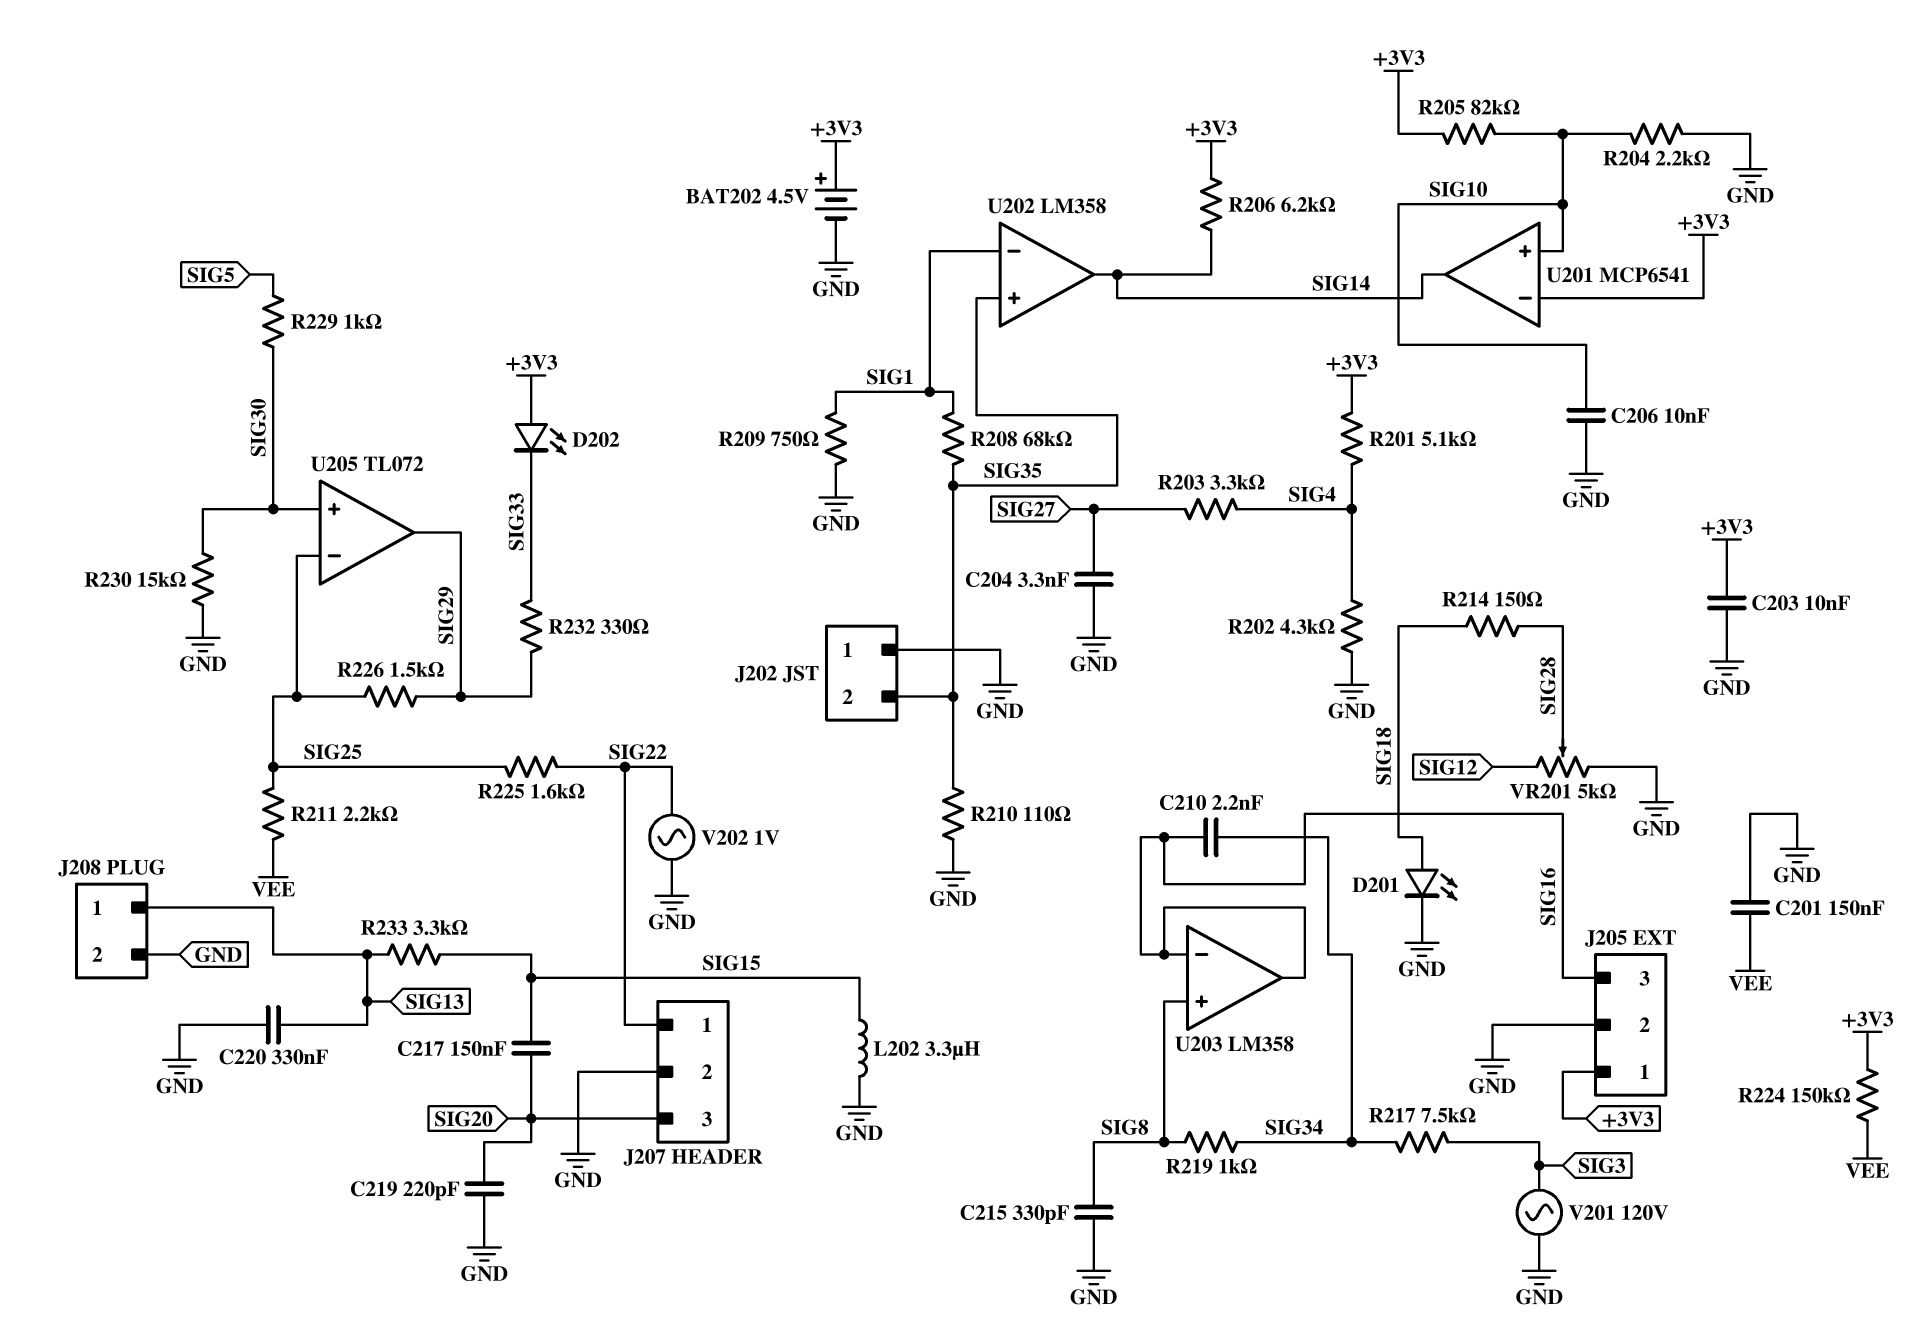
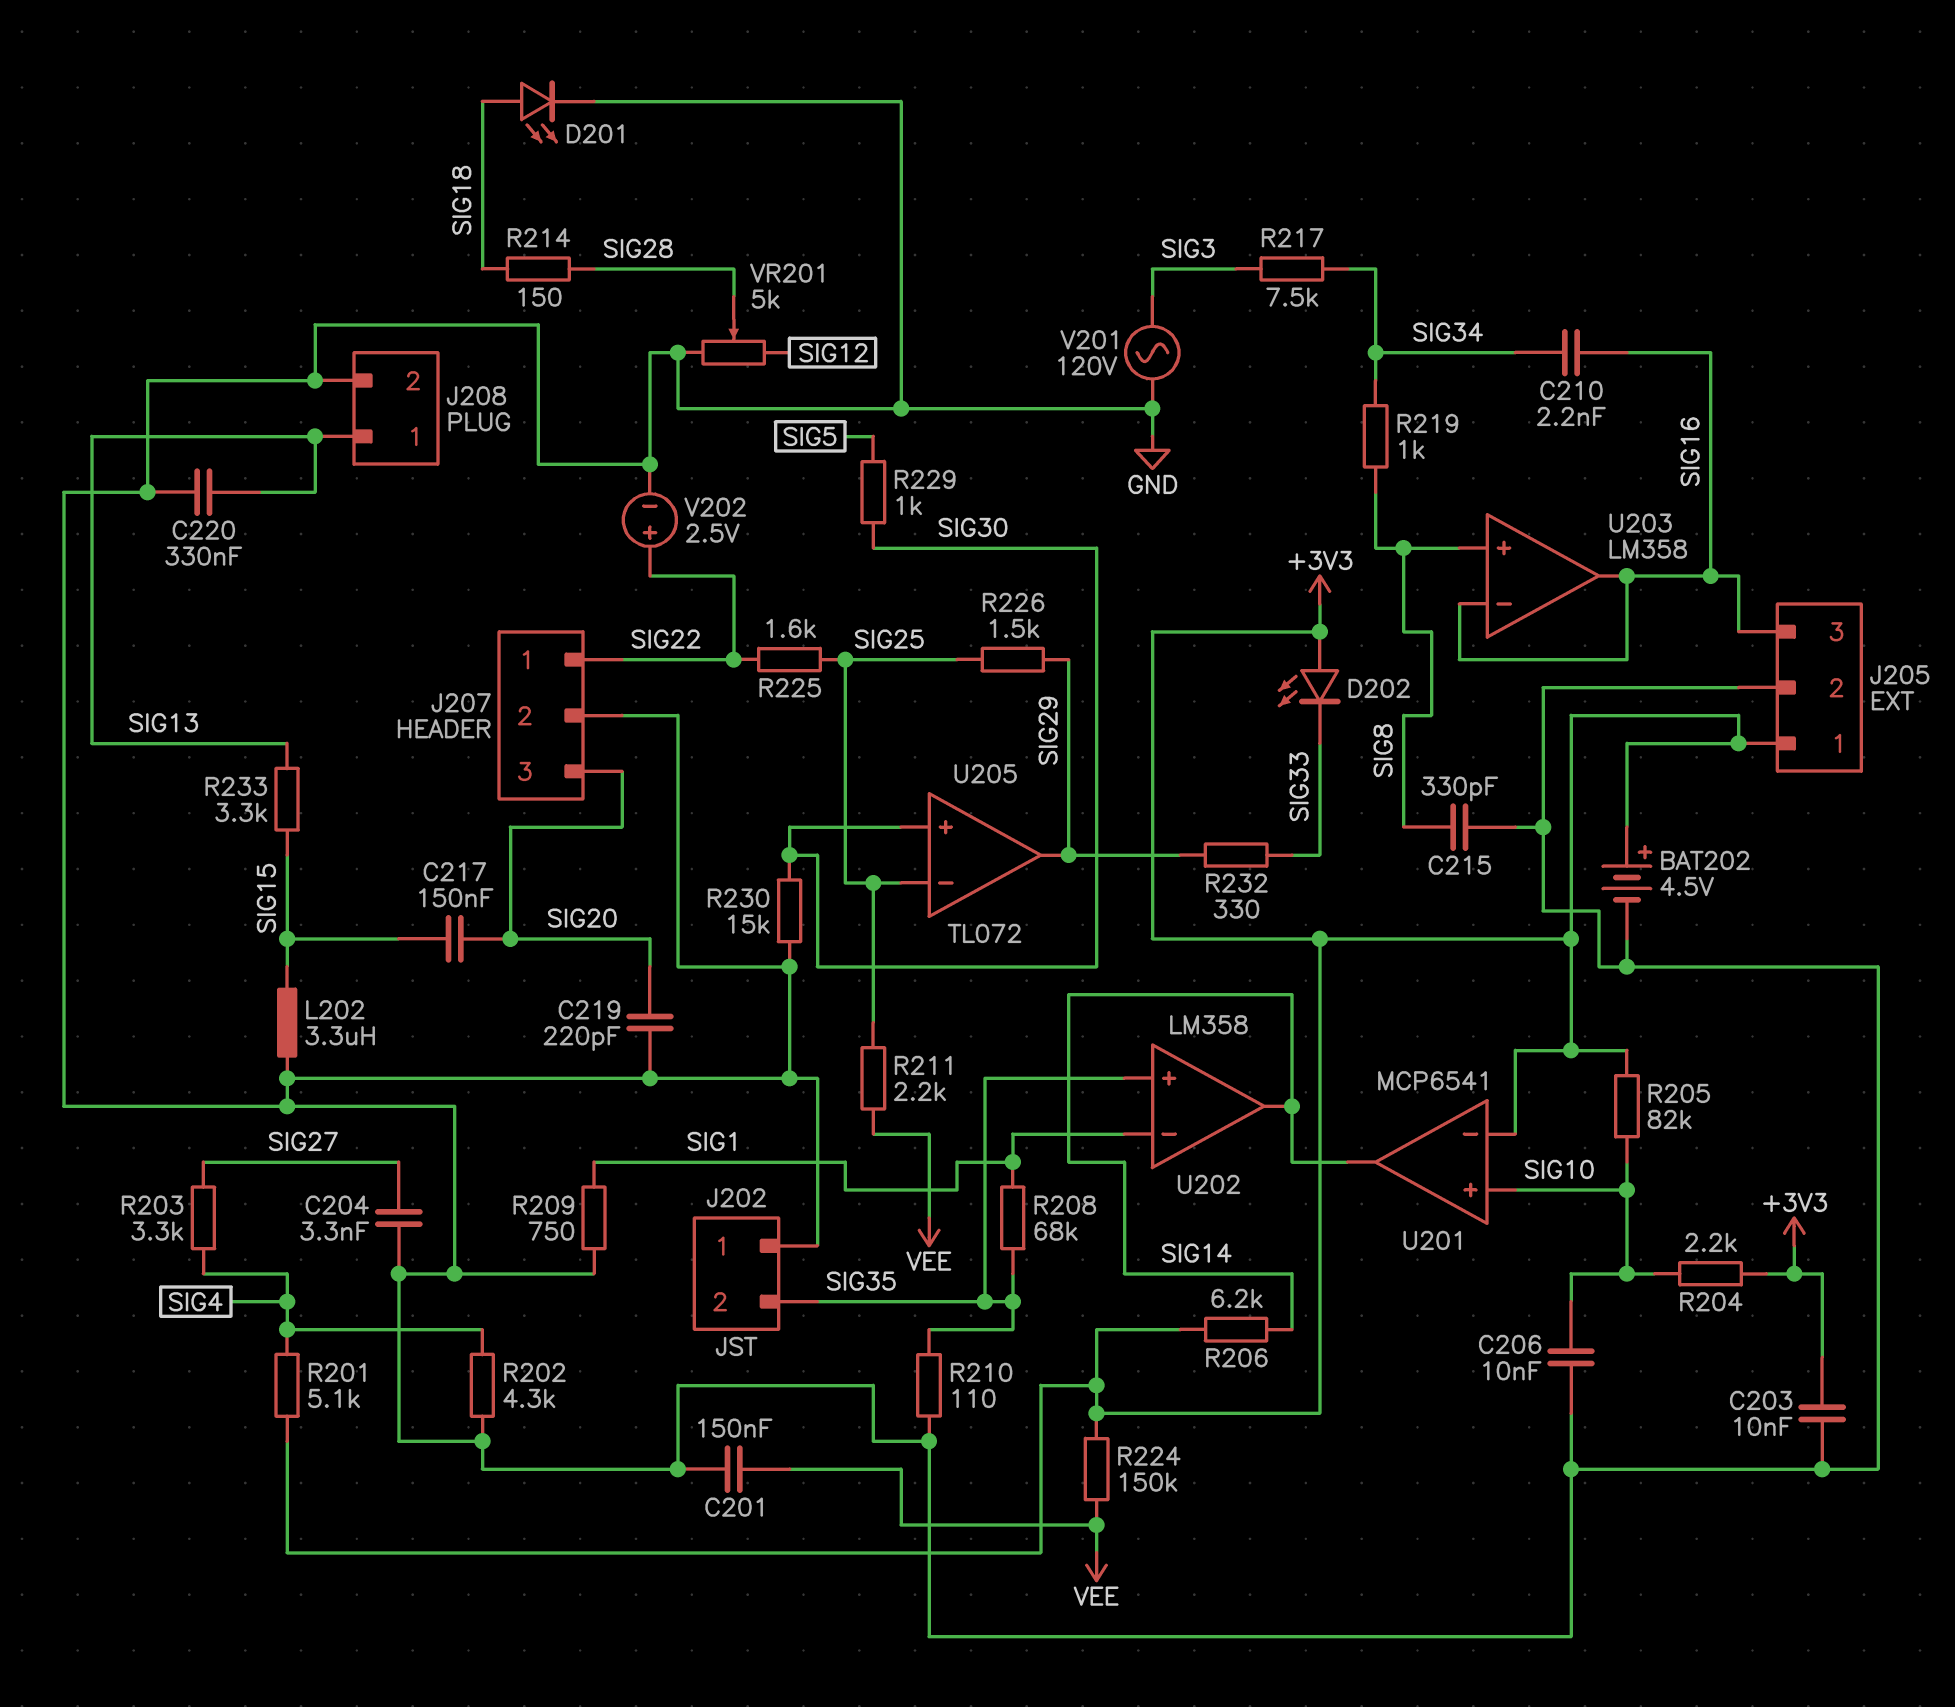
R204: 2.2k (GND, SIG10) -> 2.2k (+3V3, SIG10)
V202: AC 1V (GND, SIG22) -> 2.5V (plus SIG22, minus GND)

